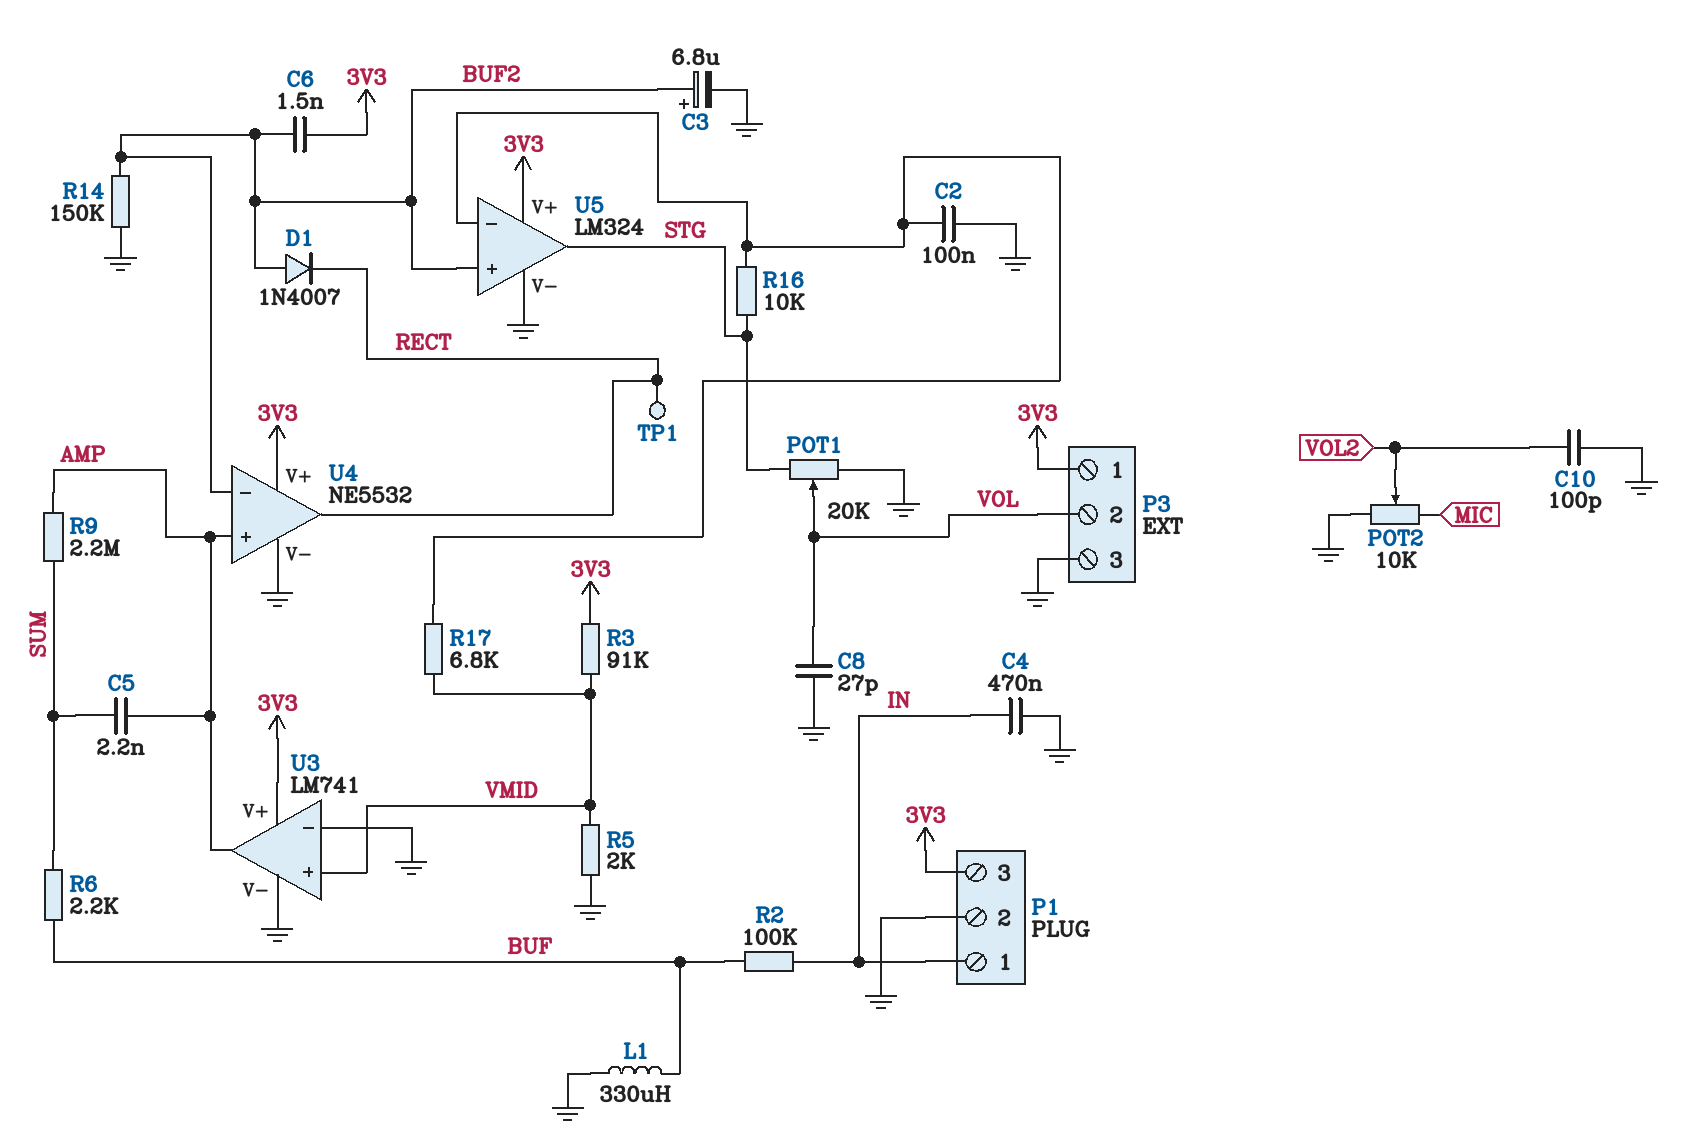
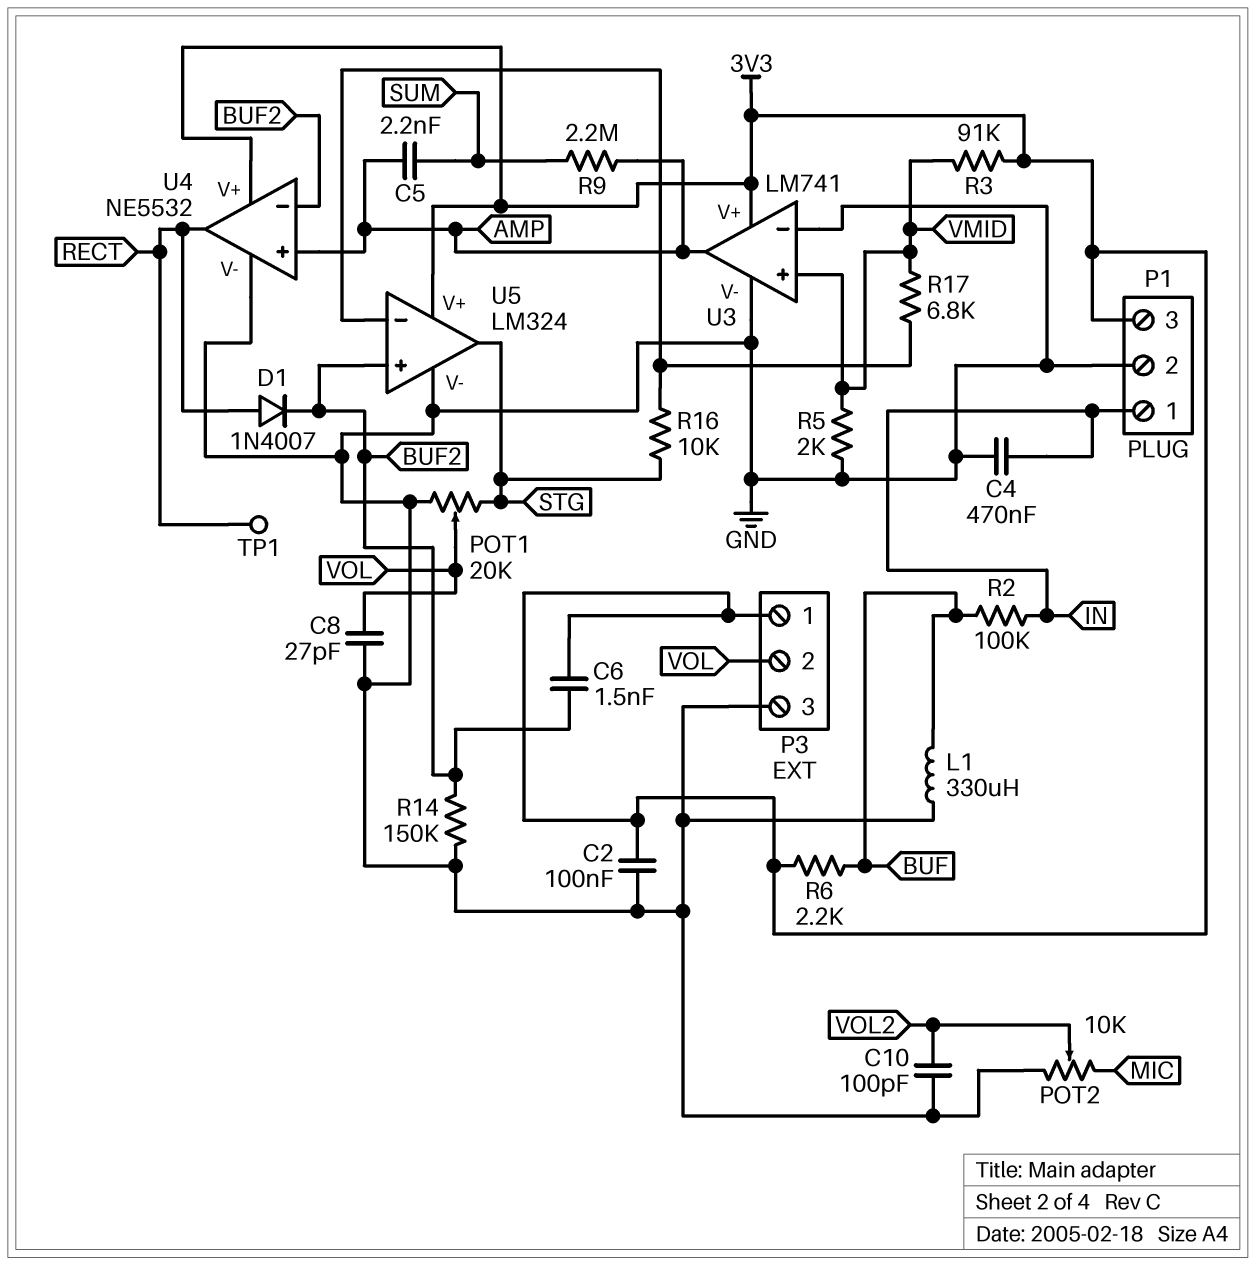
C2: 100nF (GND, U5/in-) -> 100nF (3V3, GND)
C3: 6.8uF (plus BUF2, minus GND) -> none
D1: diode 1N4007 (A BUF2, K RECT) -> diode 1N4007 (A RECT, K BUF2)
R6: 2.2k (BUF, SUM) -> 2.2k (3V3, BUF)

